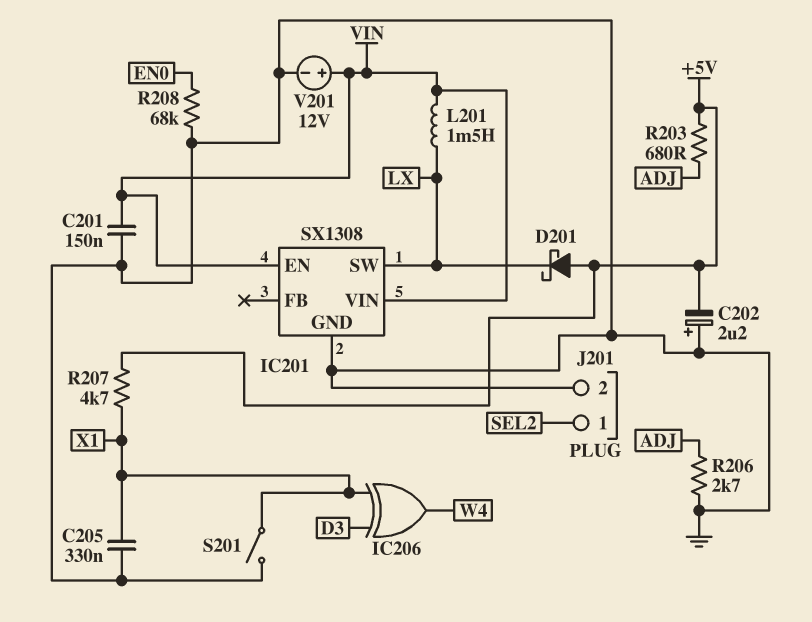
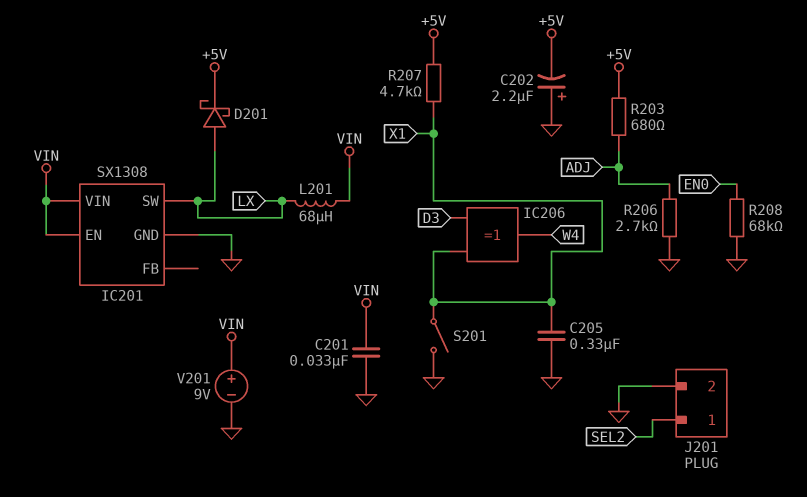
C201: 150nF (GND, VIN) -> 33nF (GND, VIN)
D201: schottky (A +5V, K LX) -> schottky (A LX, K +5V)
L201: 1.5mH (LX, VIN) -> 68uH (LX, VIN)
V201: 12V (plus VIN, minus GND) -> 9V (plus VIN, minus GND)

